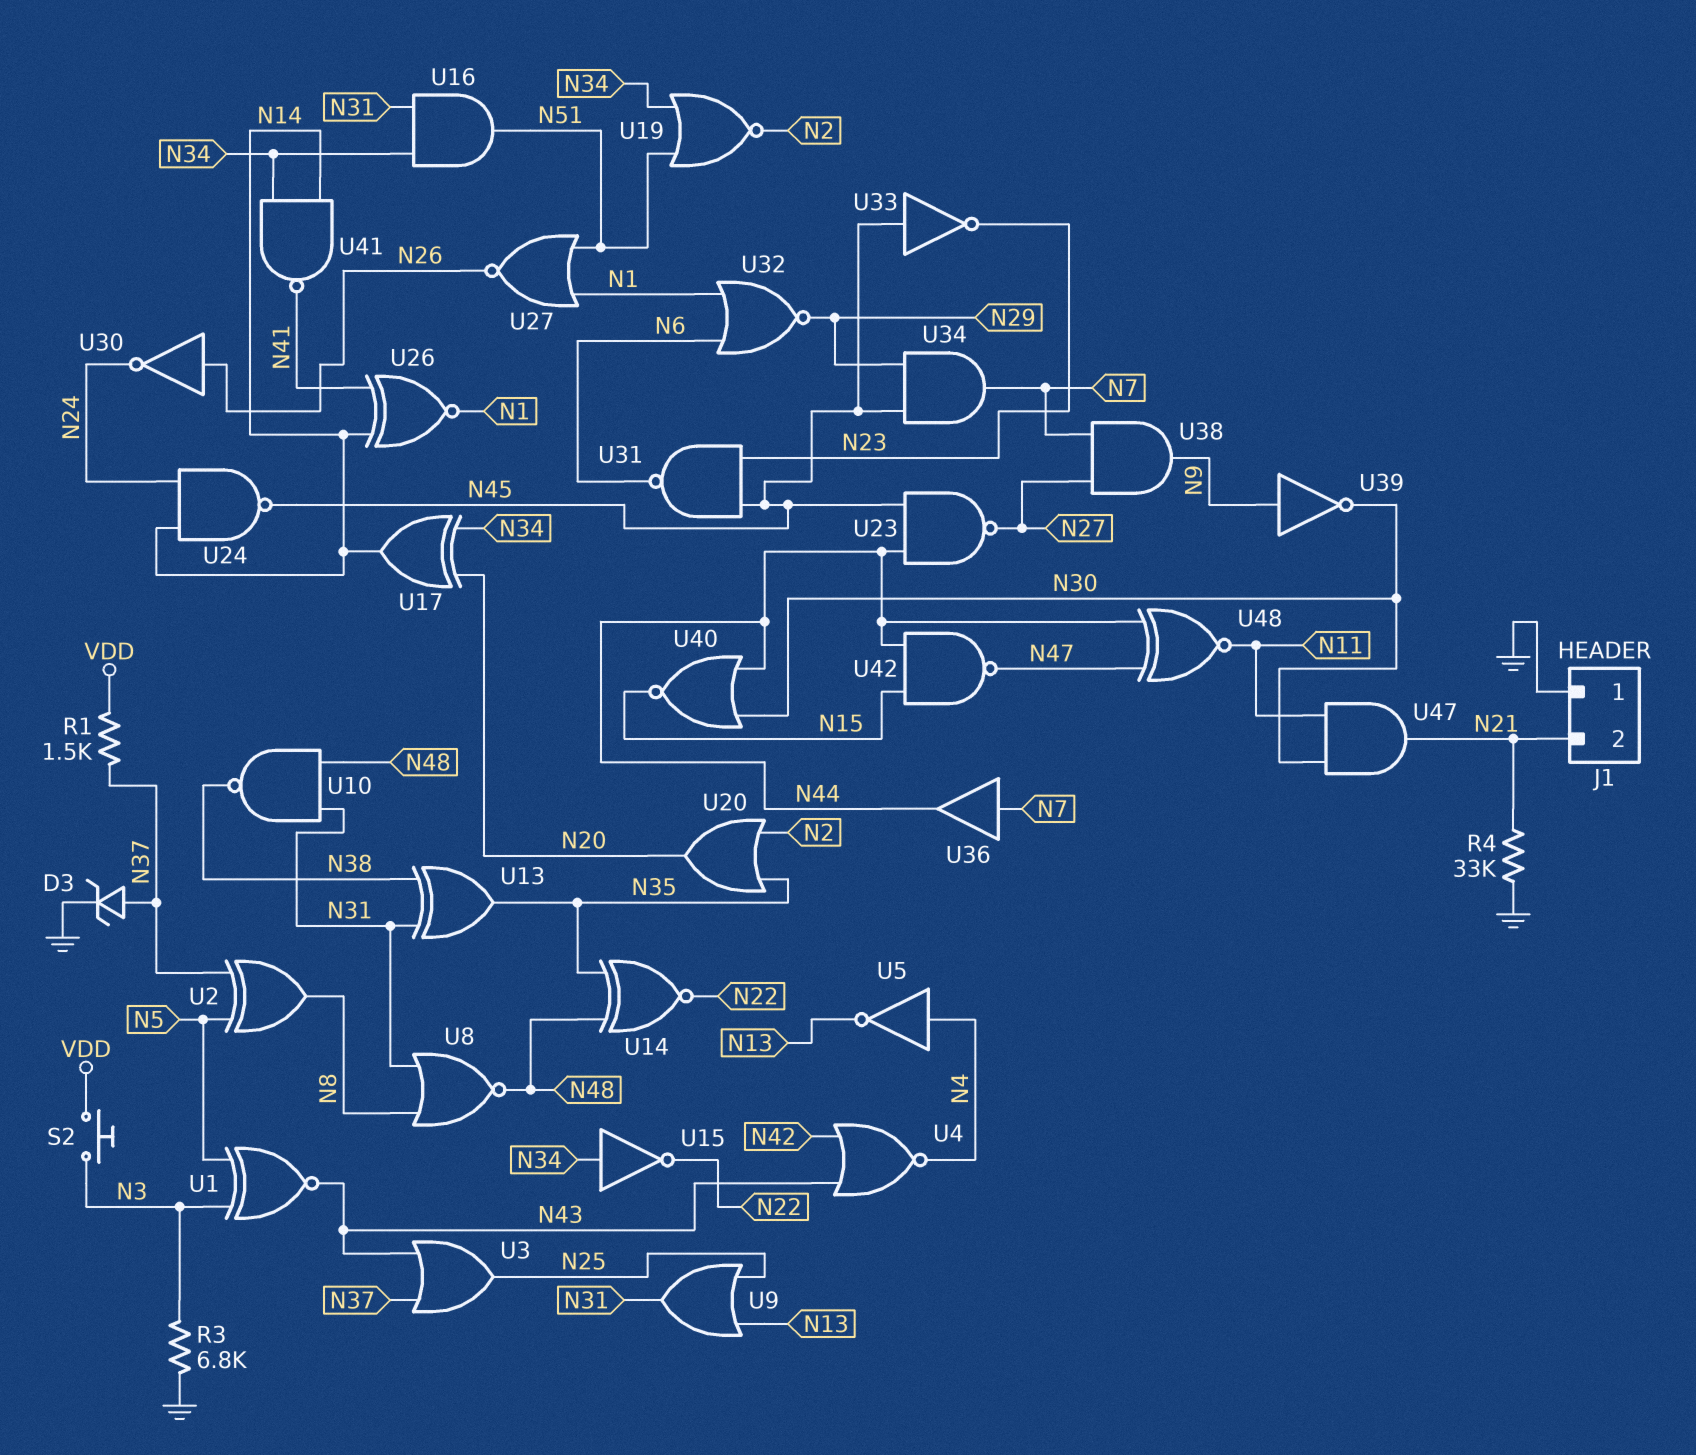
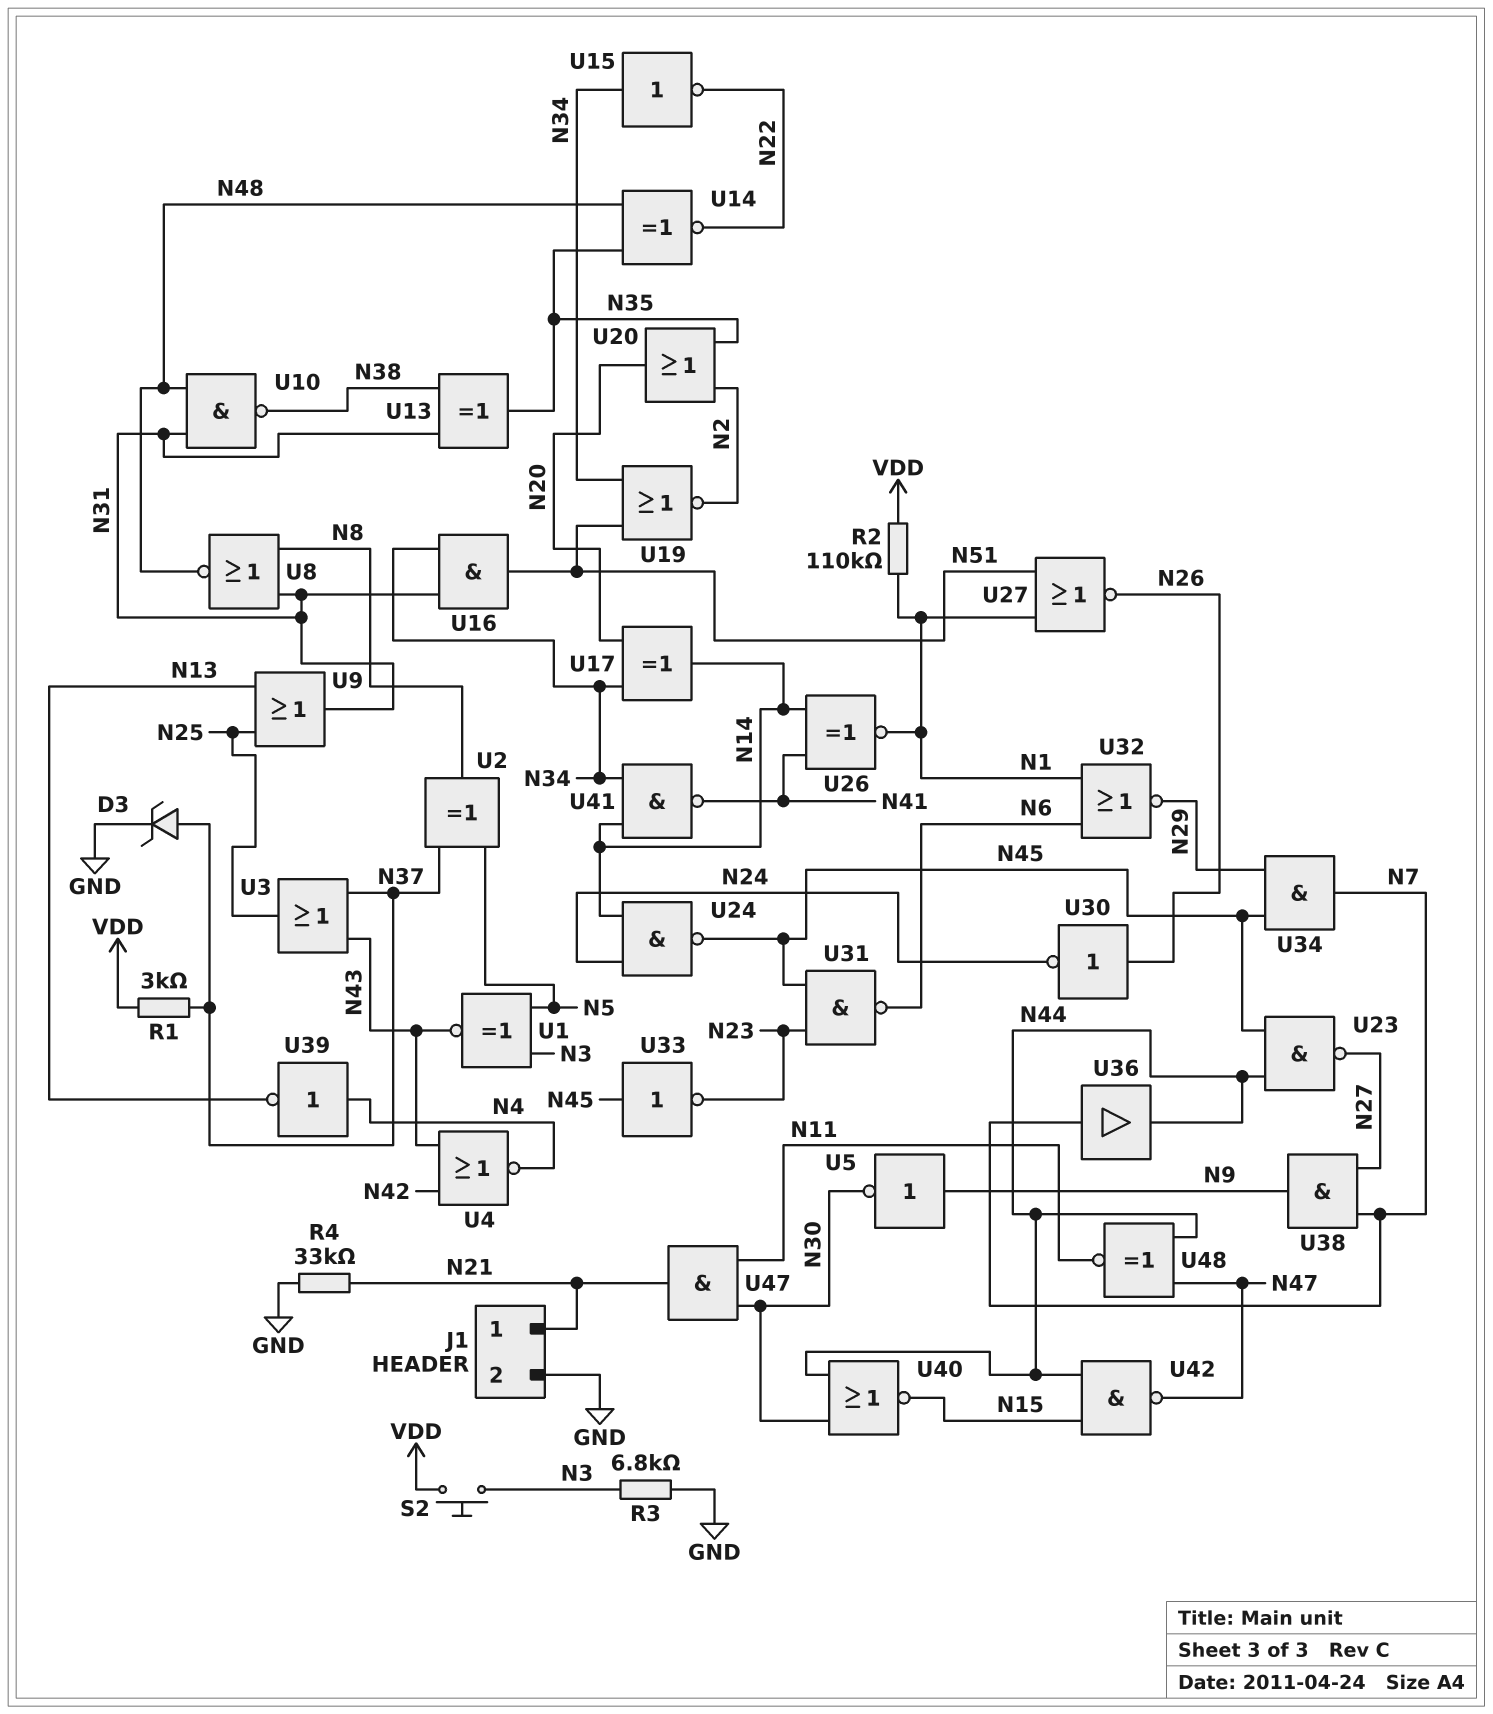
J1 pin 1: GND -> N21
J1 pin 2: N21 -> GND
R1: 1.5k (N37, VDD) -> 3k (N37, VDD)
R2: none -> 110k (N1, VDD)
U5: NOT (in N4, out N13) -> NOT (in N9, out N30)
U39: NOT (in N9, out N30) -> NOT (in N4, out N13)

